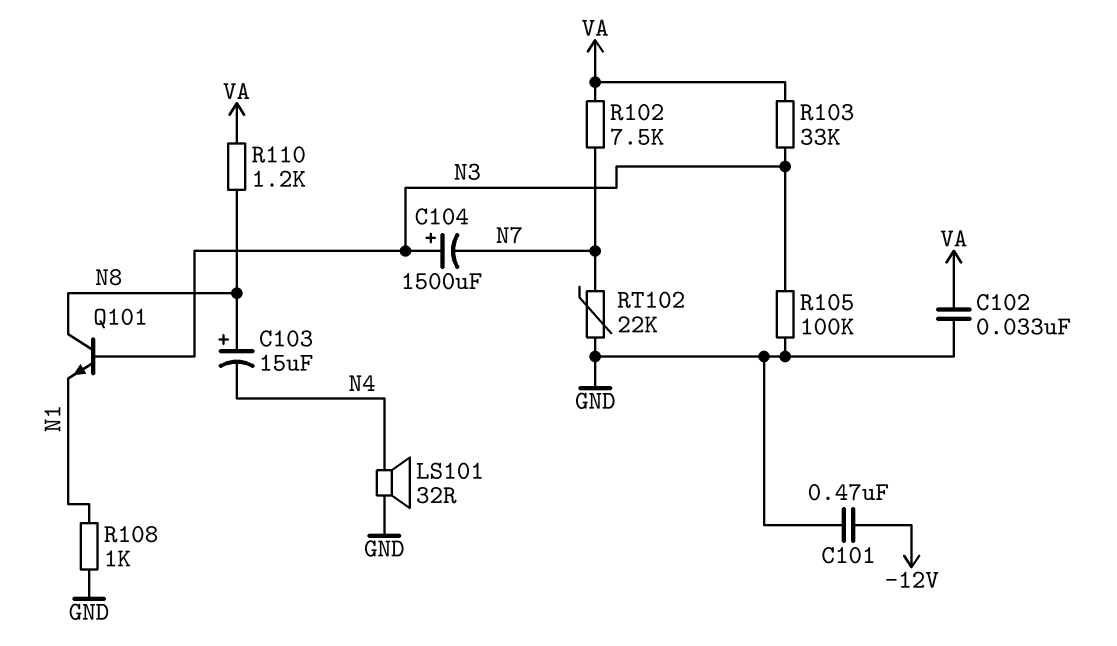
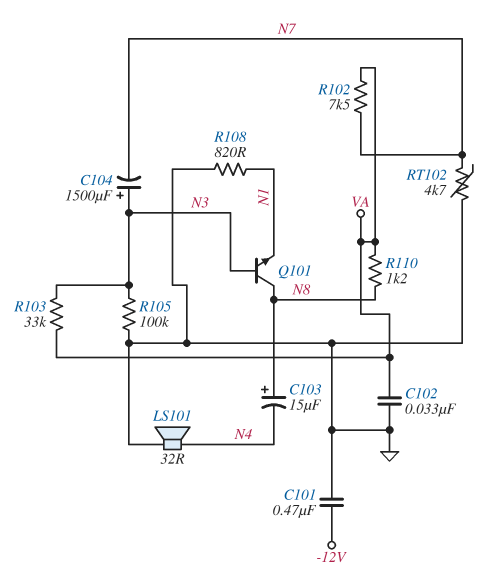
R108: 1k (GND, N1) -> 820 (GND, N1)
RT102: 22k (GND, N7) -> 4.7k (GND, N7)

